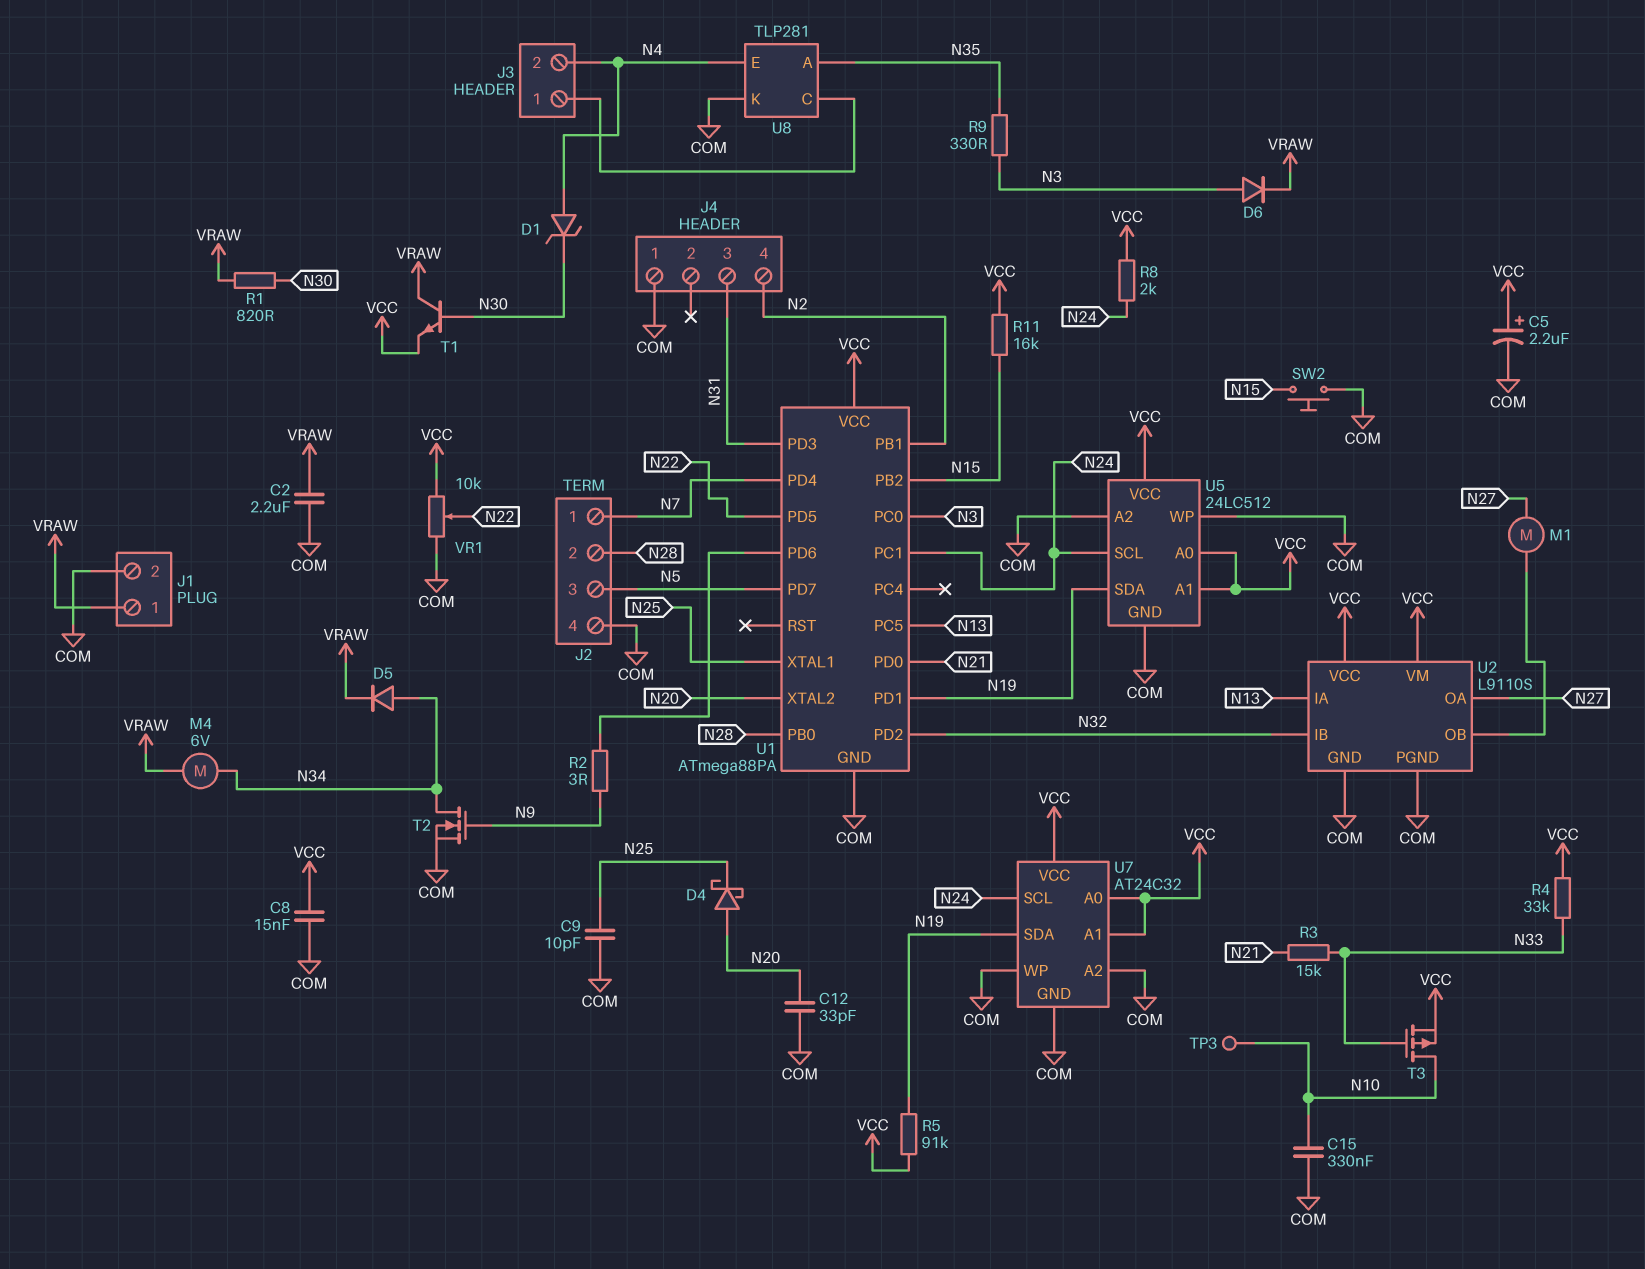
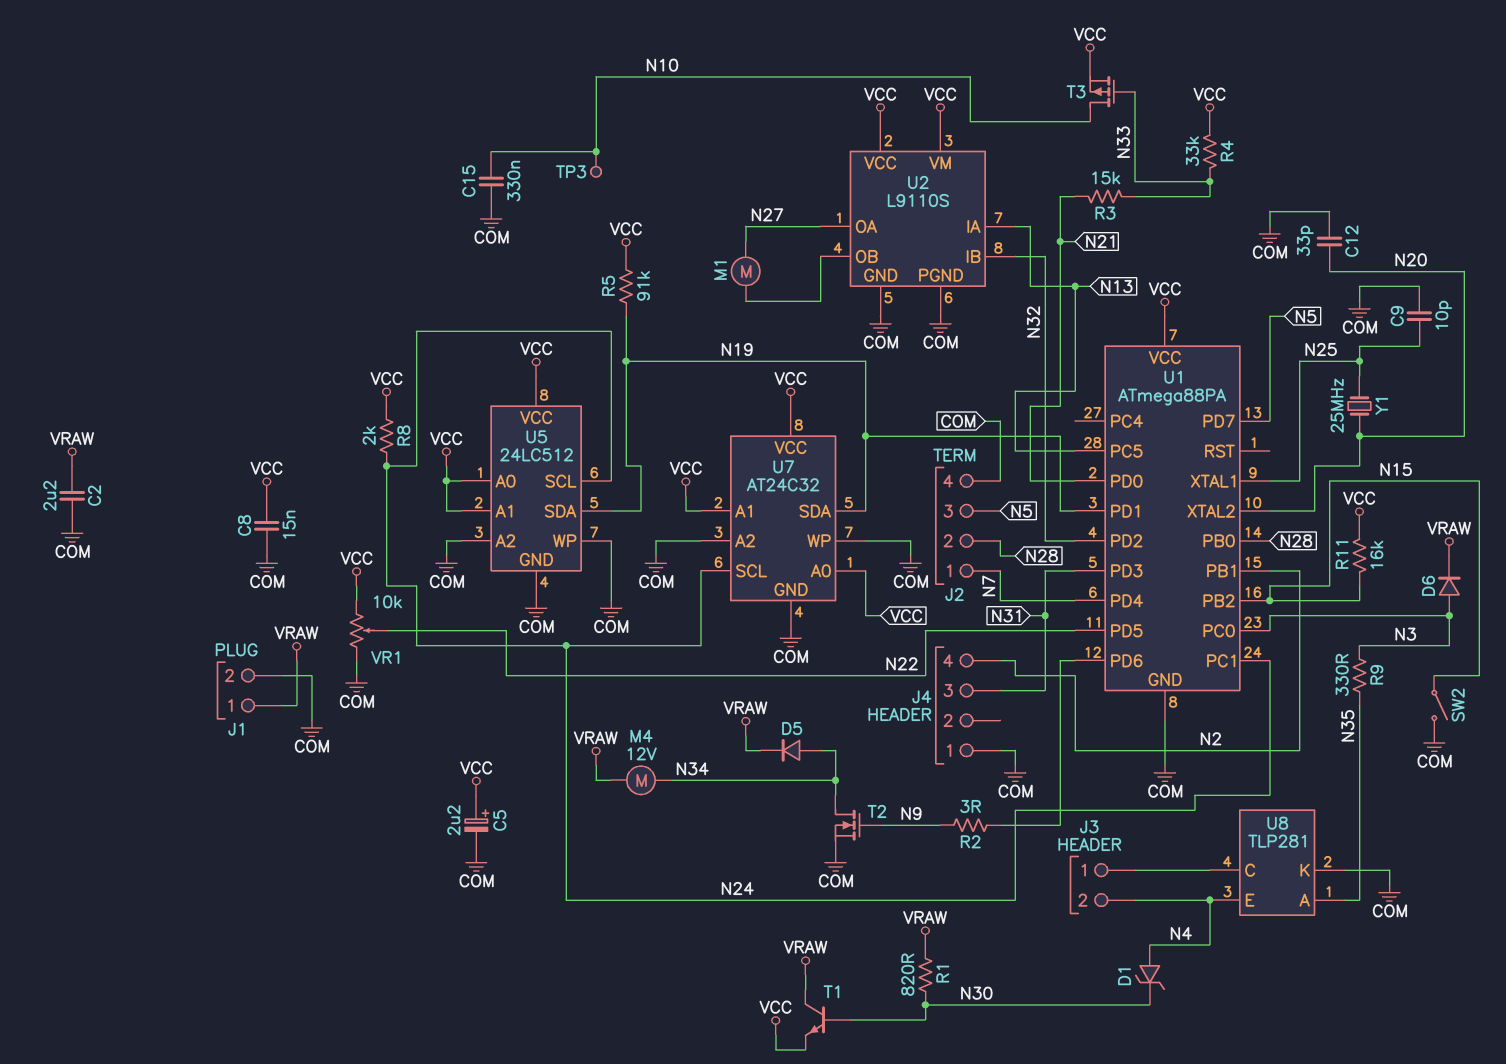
D4: schottky (A N20, K N25) -> none
M4: motor 6V (N34, VRAW) -> motor 12V (N34, VRAW)
SW2: button (COM, N15) -> switch (COM, N15)
Y1: none -> 25MHz (N20, N25)

